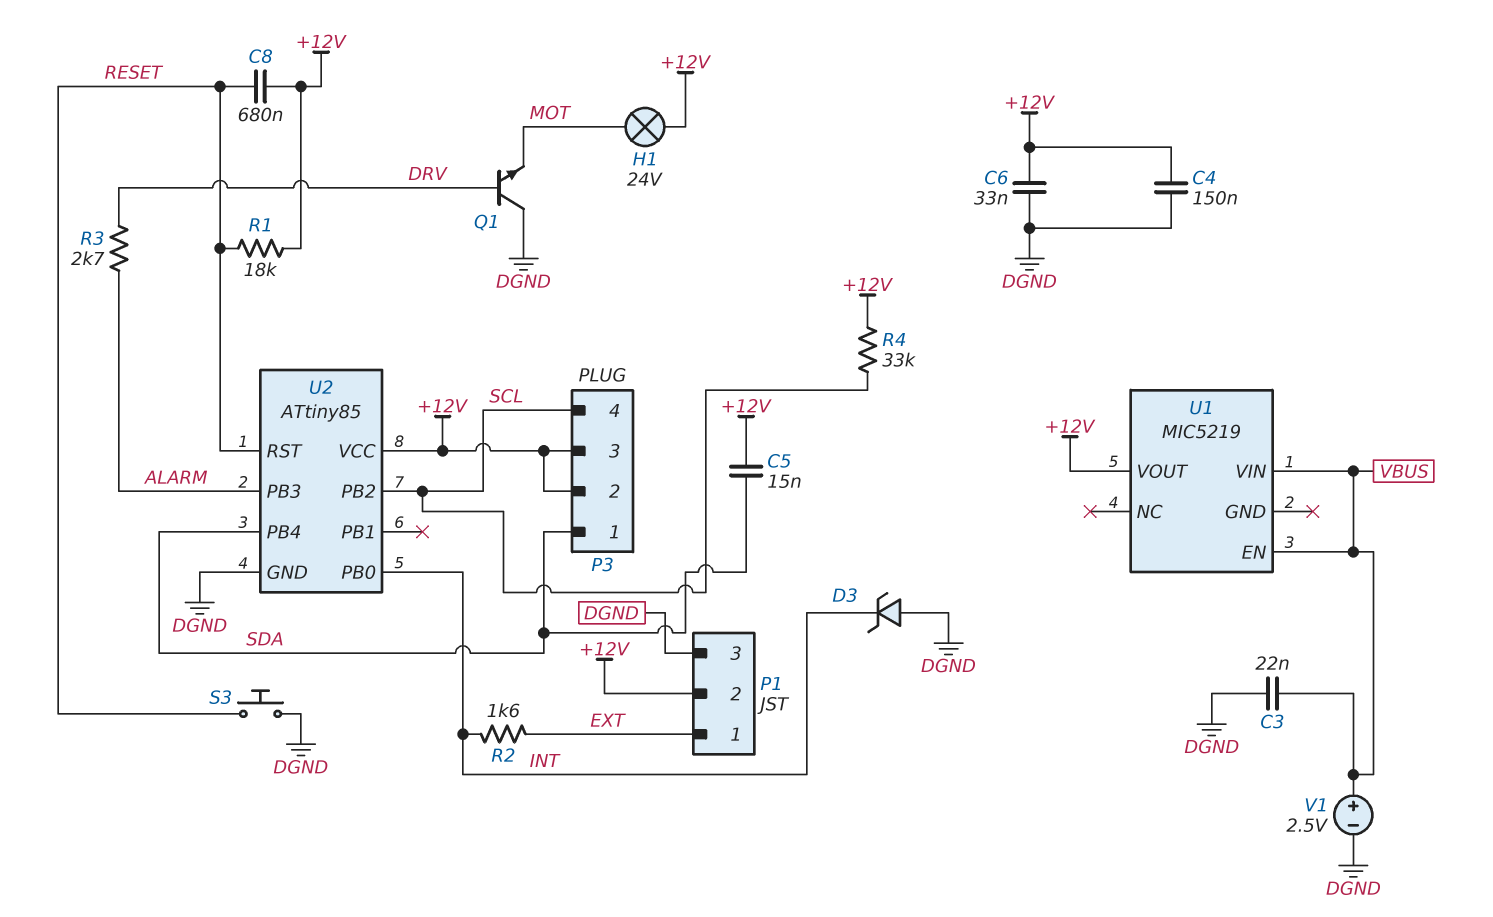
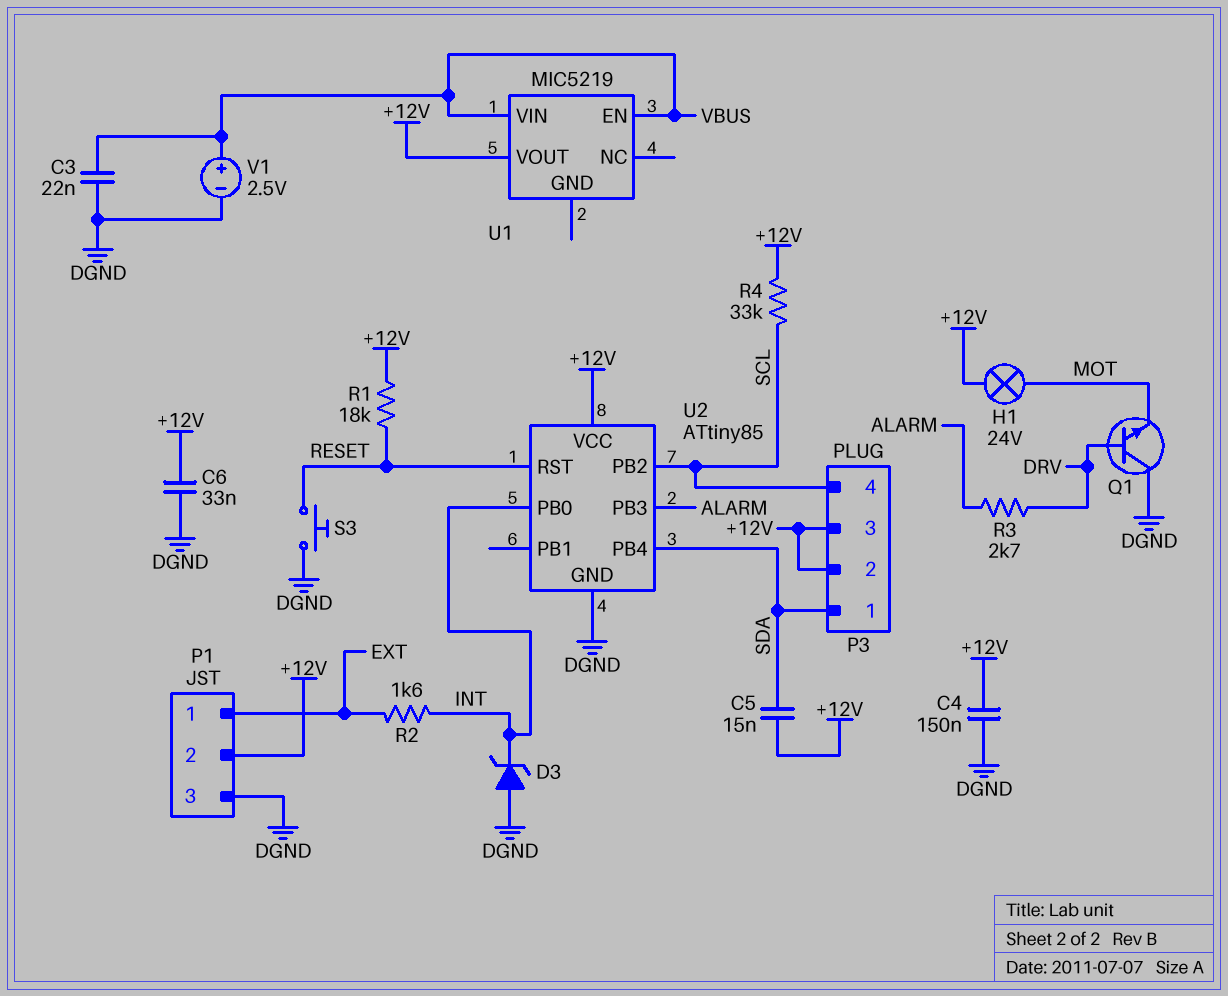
C8: 680nF (+12V, RESET) -> none

